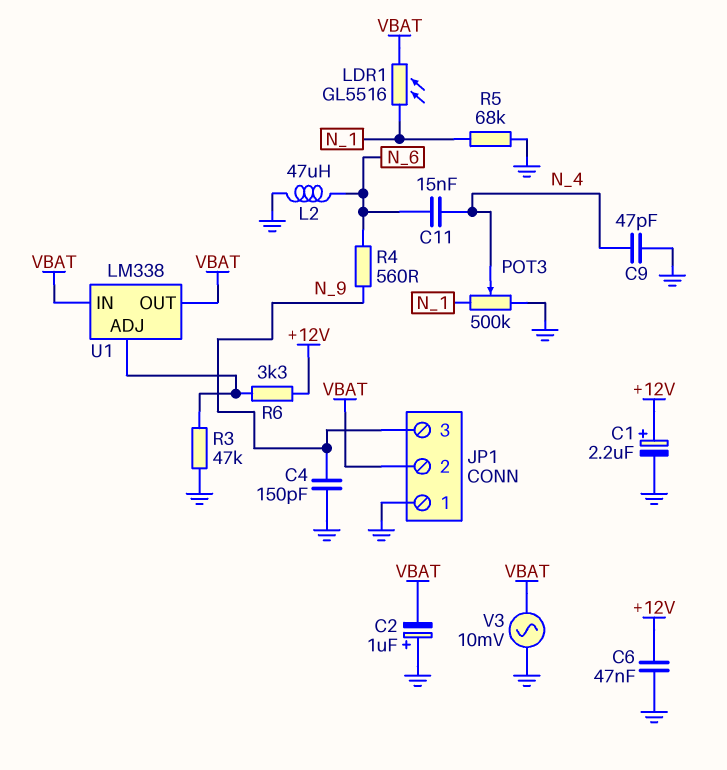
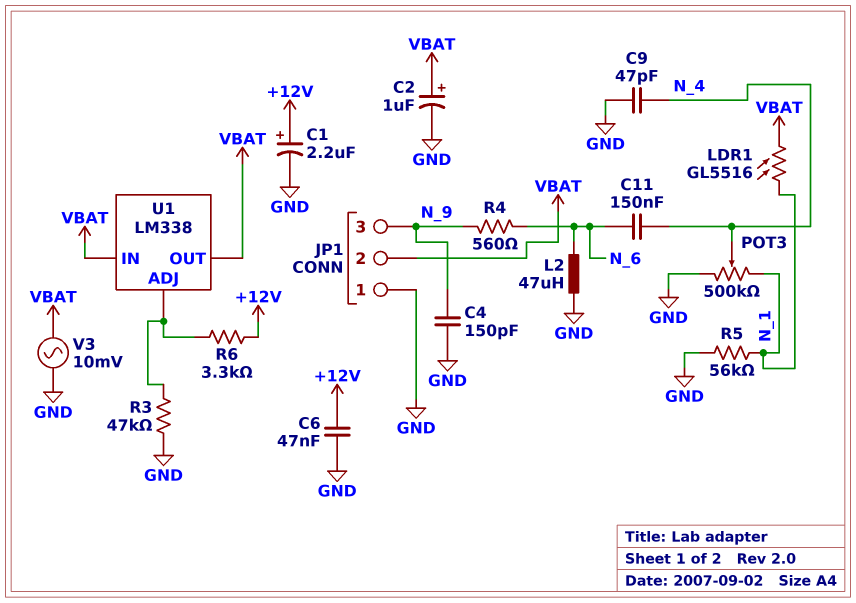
C2: 1uF (plus GND, minus VBAT) -> 1uF (plus VBAT, minus GND)
C11: 15nF (N_4, N_6) -> 150nF (N_4, N_6)
R5: 68k (GND, N_1) -> 56k (GND, N_1)

